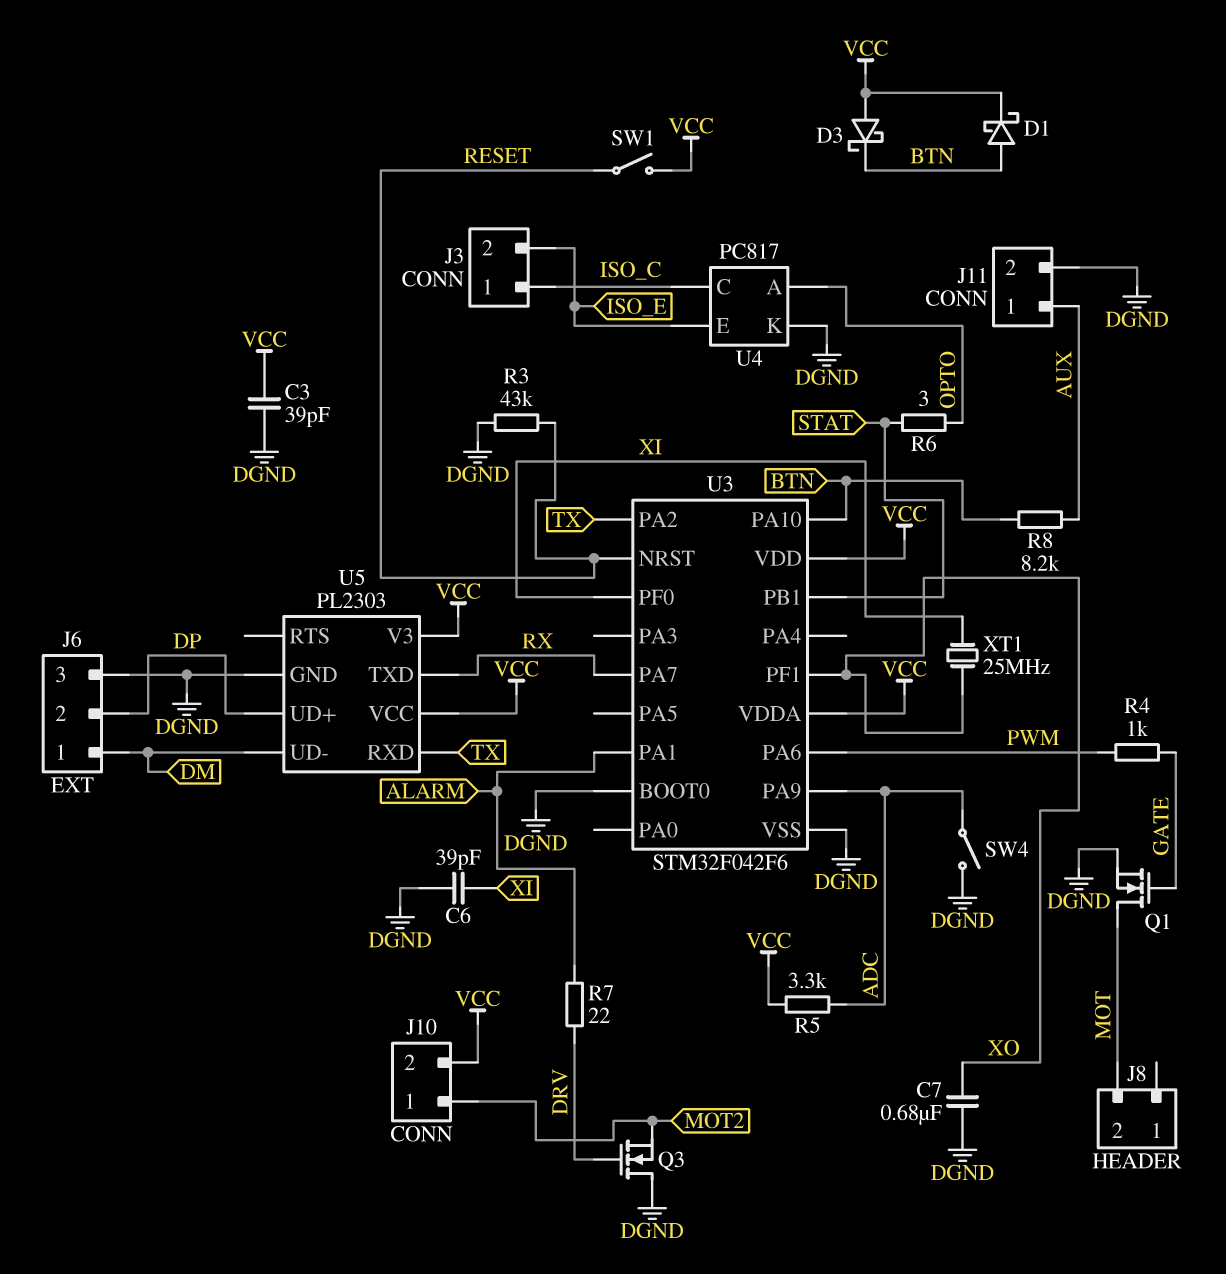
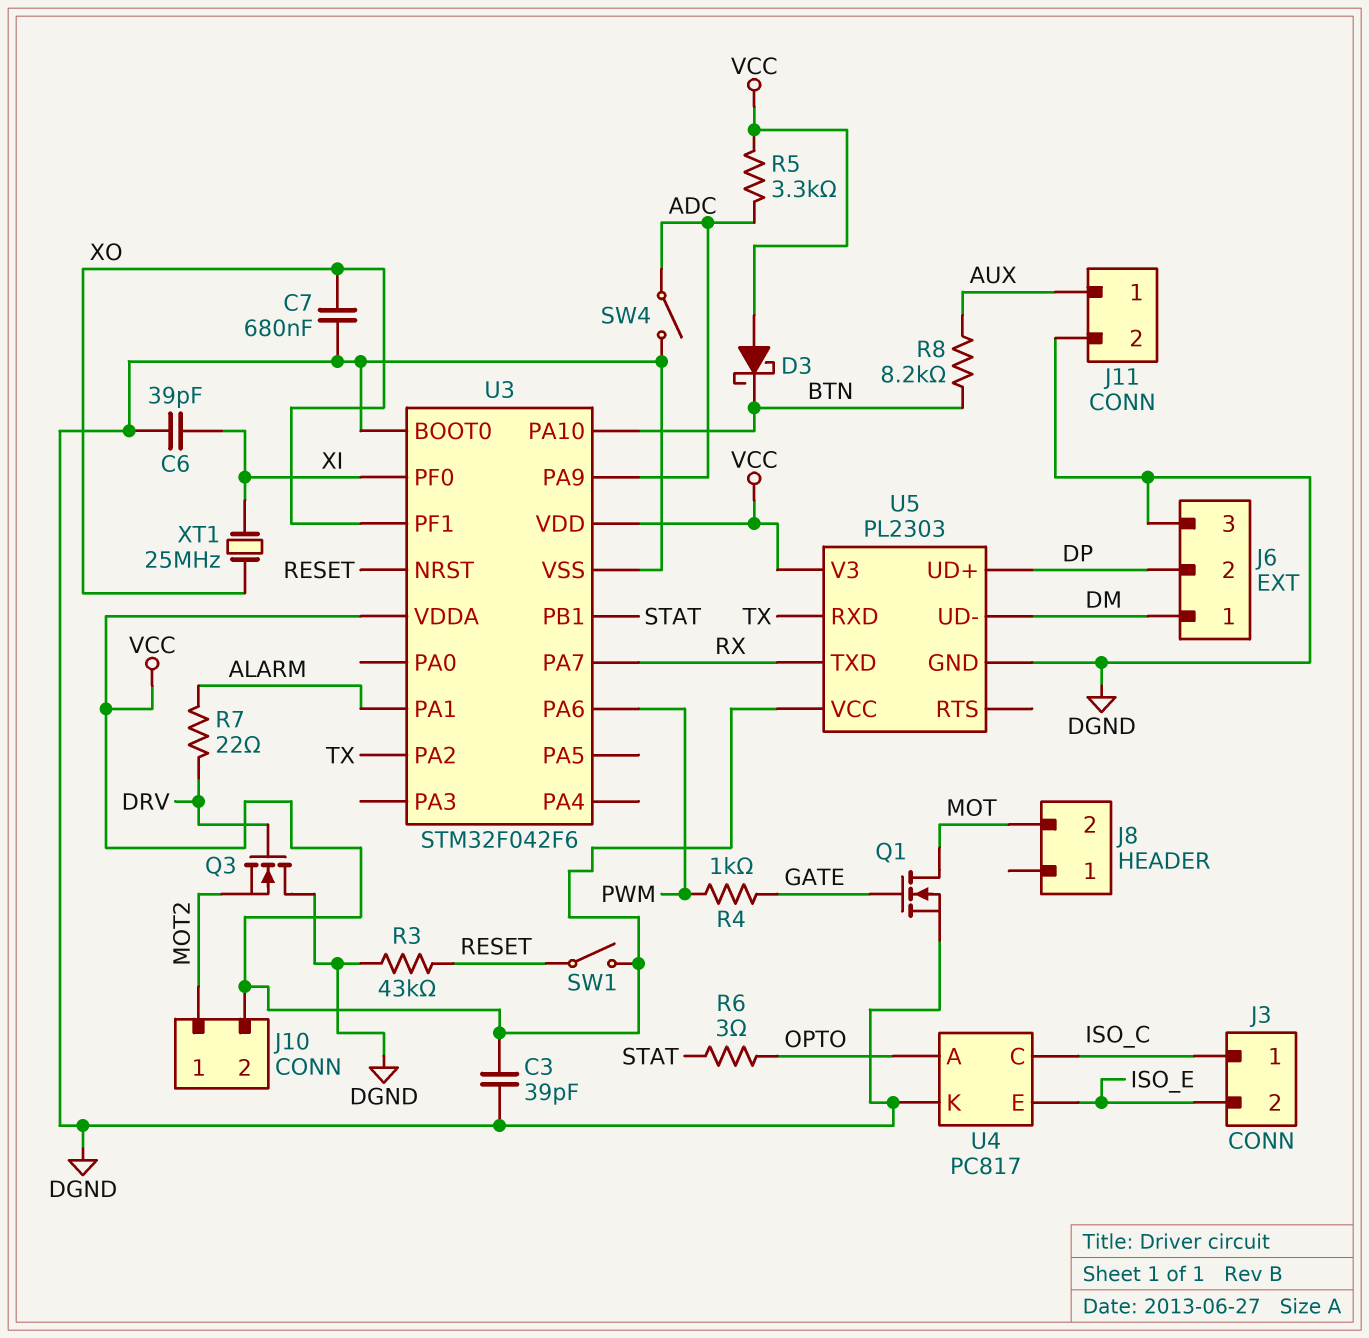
D1: schottky (A BTN, K VCC) -> none

